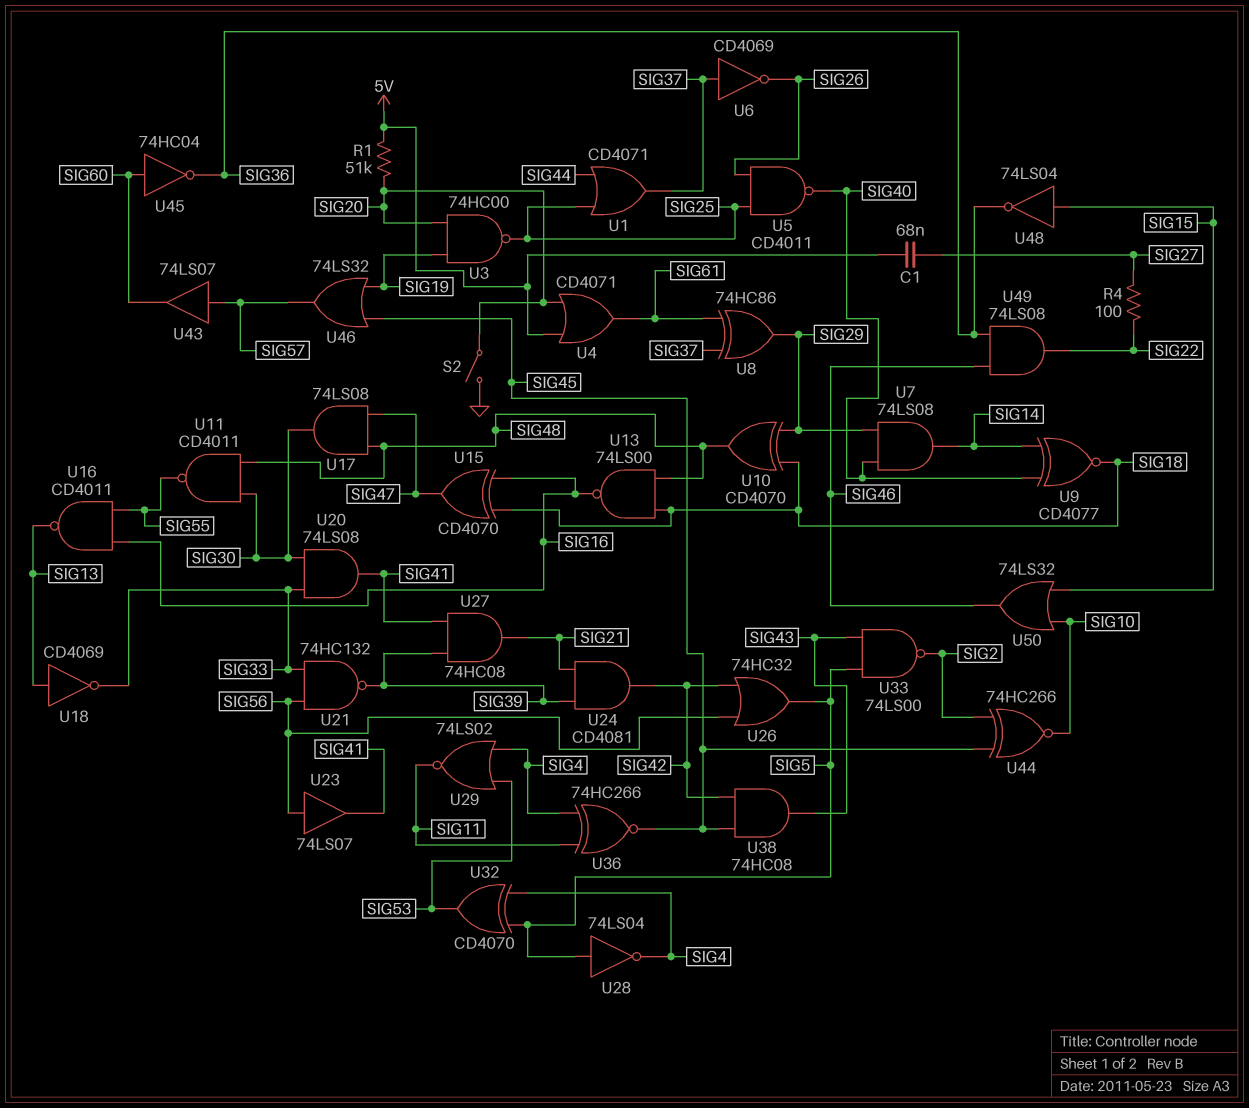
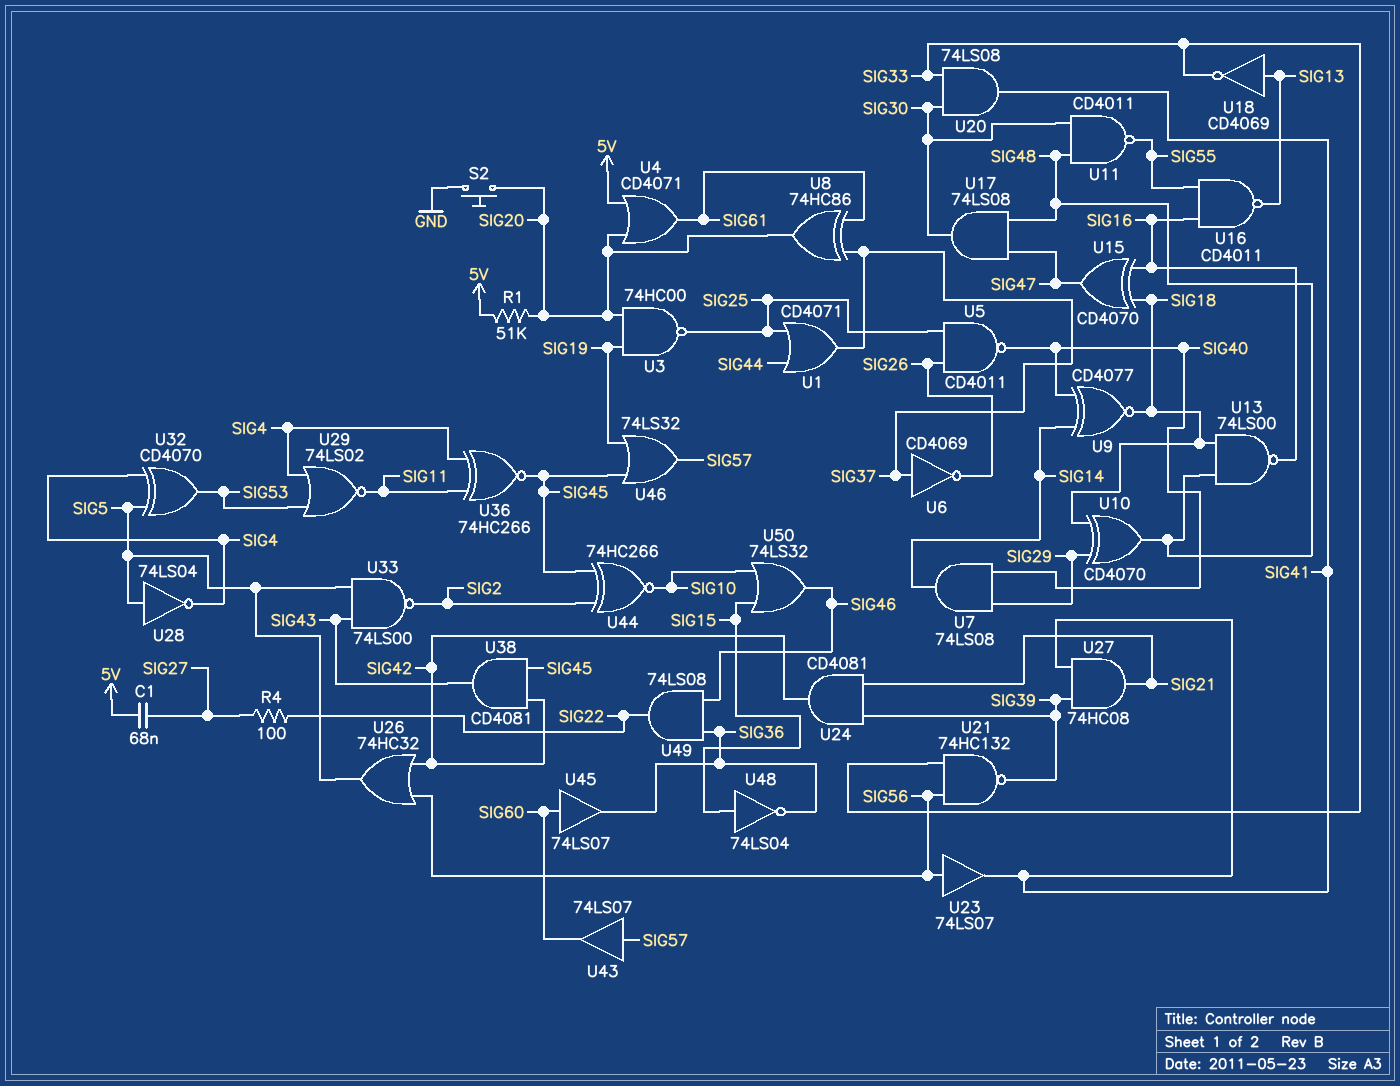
S2: switch (GND, SIG20) -> button (GND, SIG20)
U8: XOR 74HC86 (in SIG37, in SIG61, out SIG29) -> XOR 74HC86 (in SIG37, in SIG61, out SIG20)
U38: AND 74HC08 (in SIG42, in SIG45, out SIG43) -> AND CD4081 (in SIG42, in SIG45, out SIG43)
U45: NOT 74HC04 (in SIG60, out SIG36) -> buffer 74LS07 (in SIG60, out SIG36)

